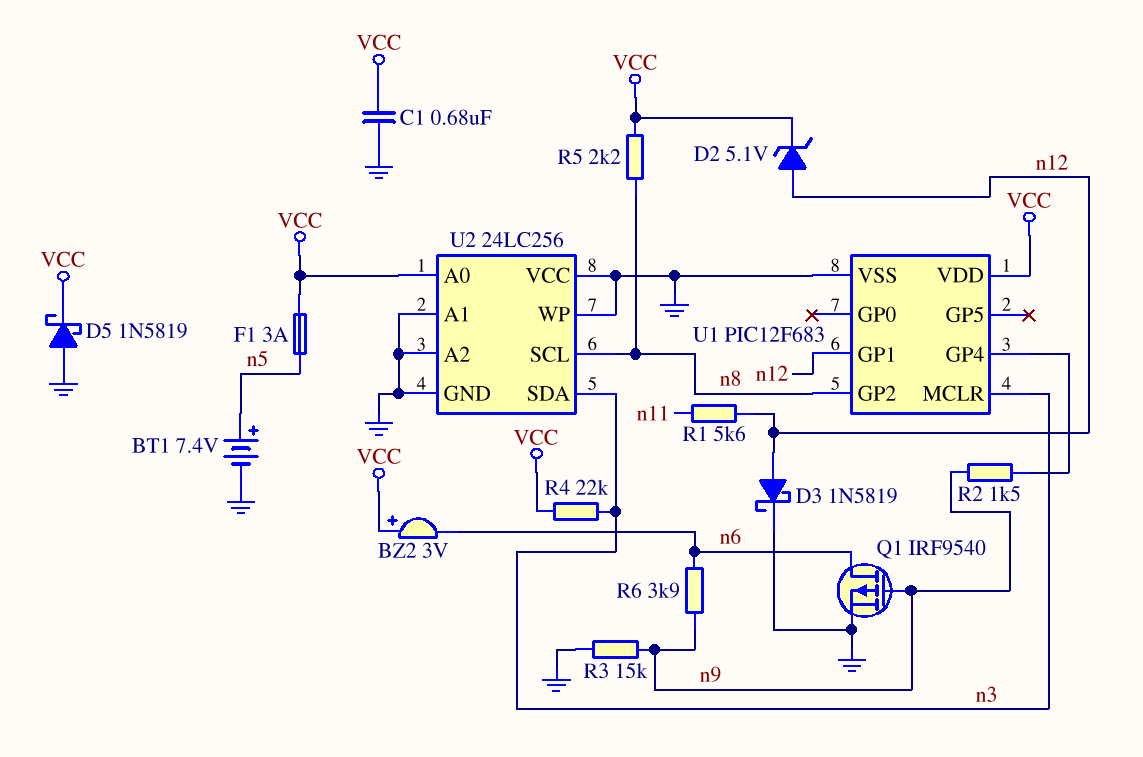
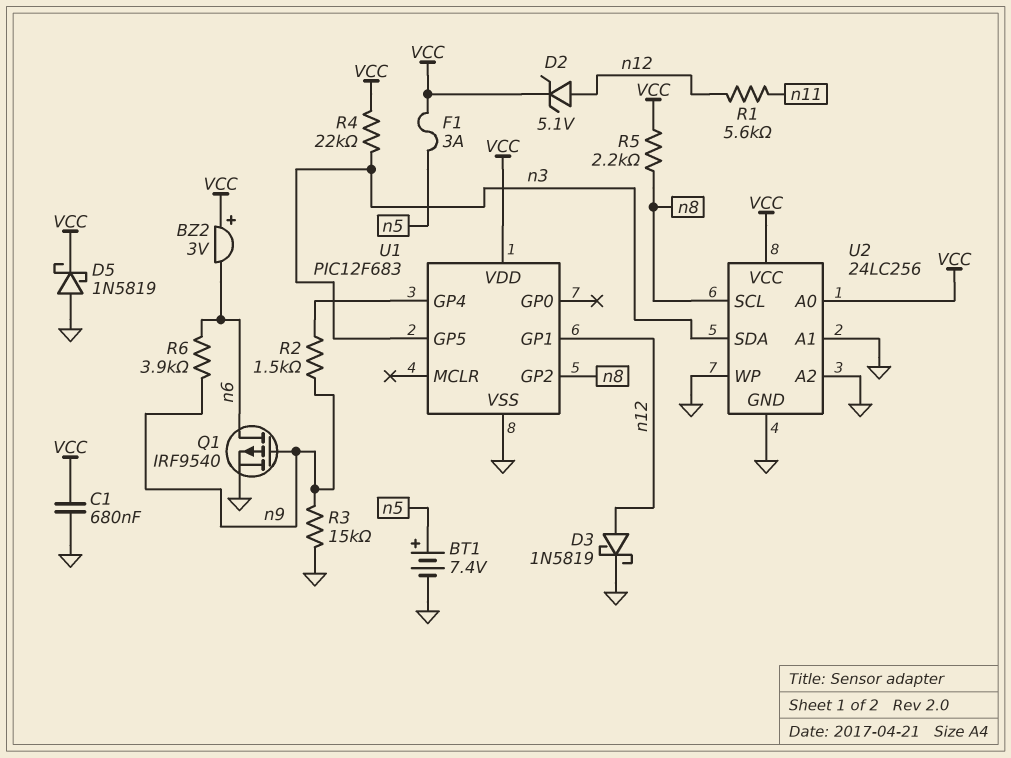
U1 pin GP5: none -> n3
U1 pin MCLR: n3 -> none
U2 pin VCC: GND -> VCC

